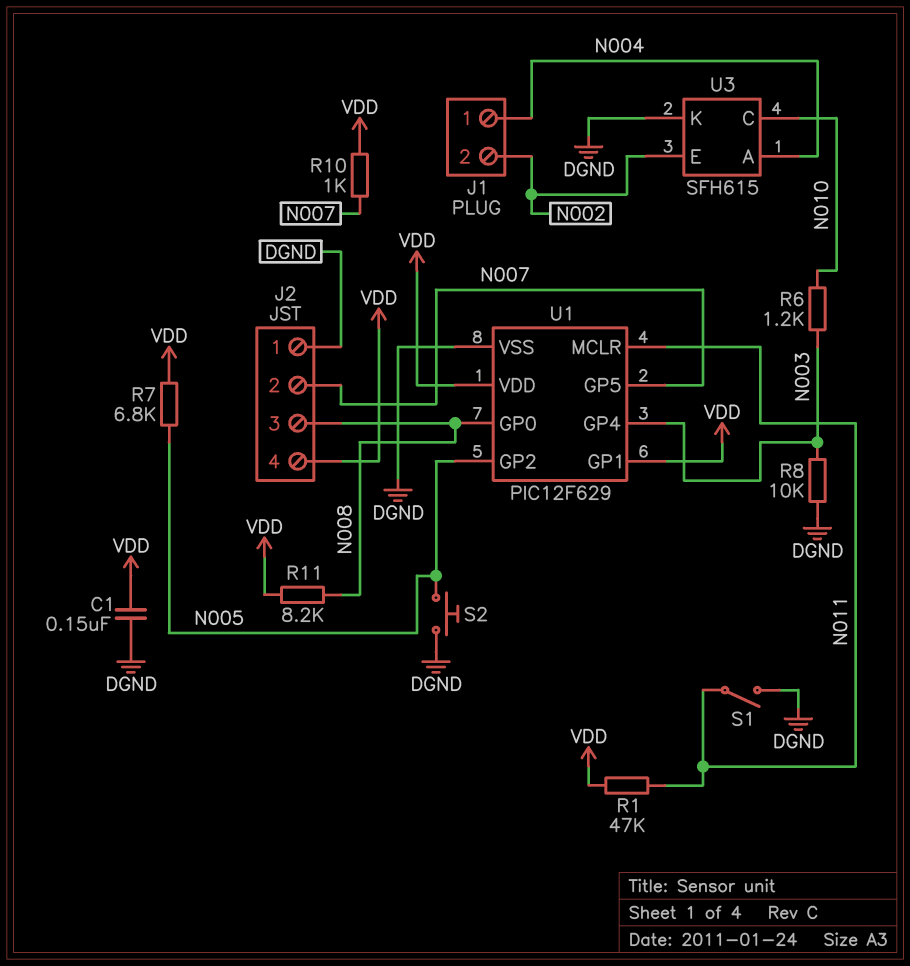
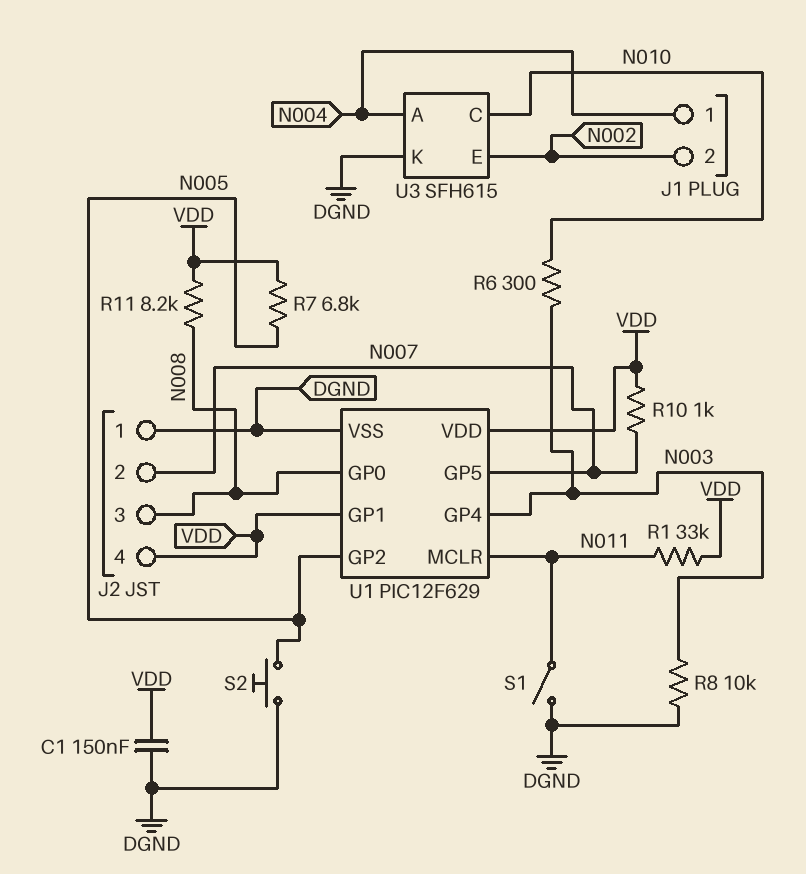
R1: 47k (N011, VDD) -> 33k (N011, VDD)
R6: 1.2k (N003, N010) -> 300 (N003, N010)

